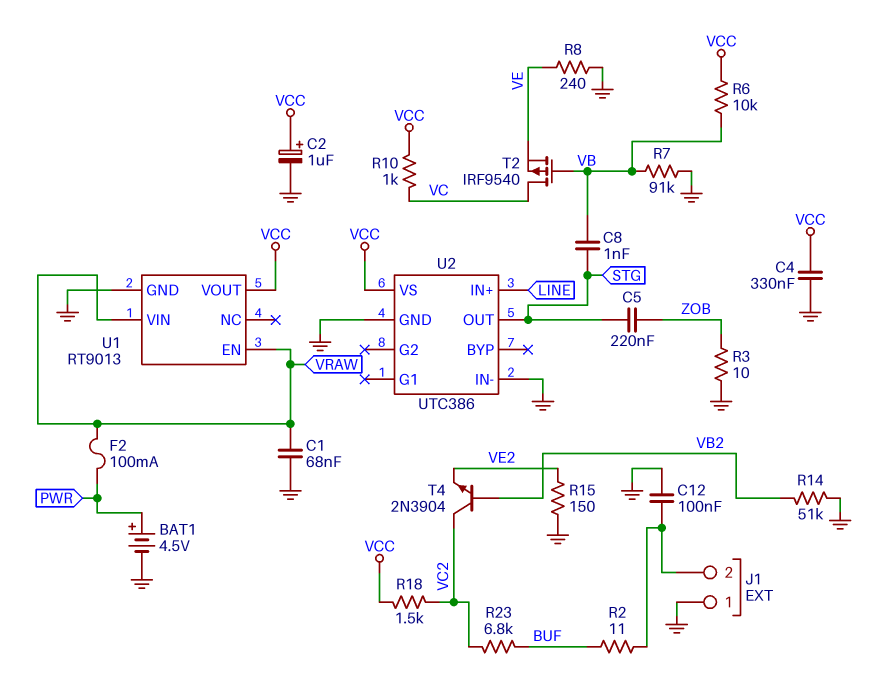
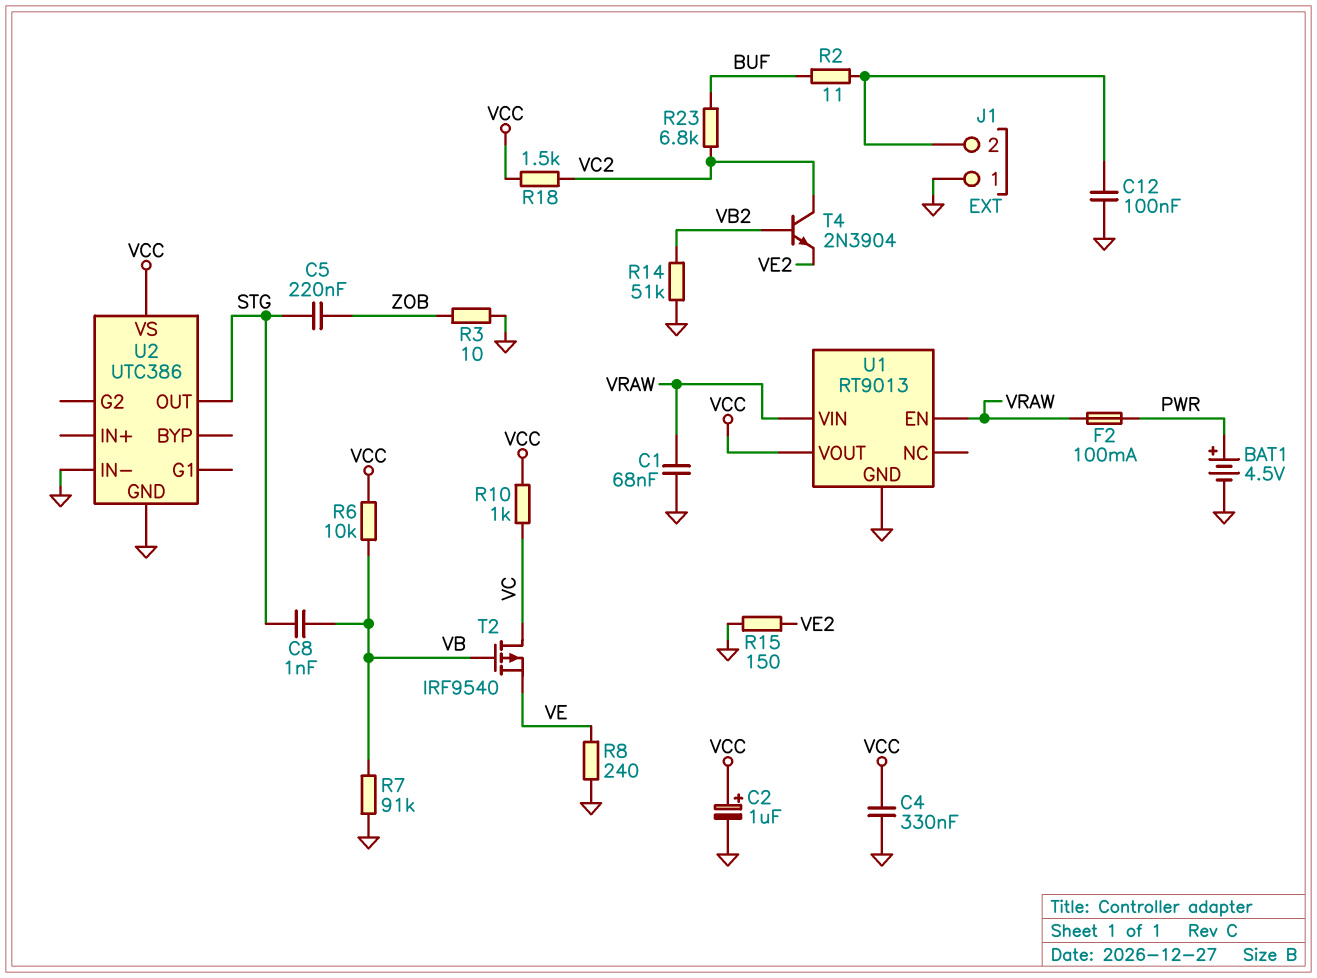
U2 pin IN+: LINE -> none

